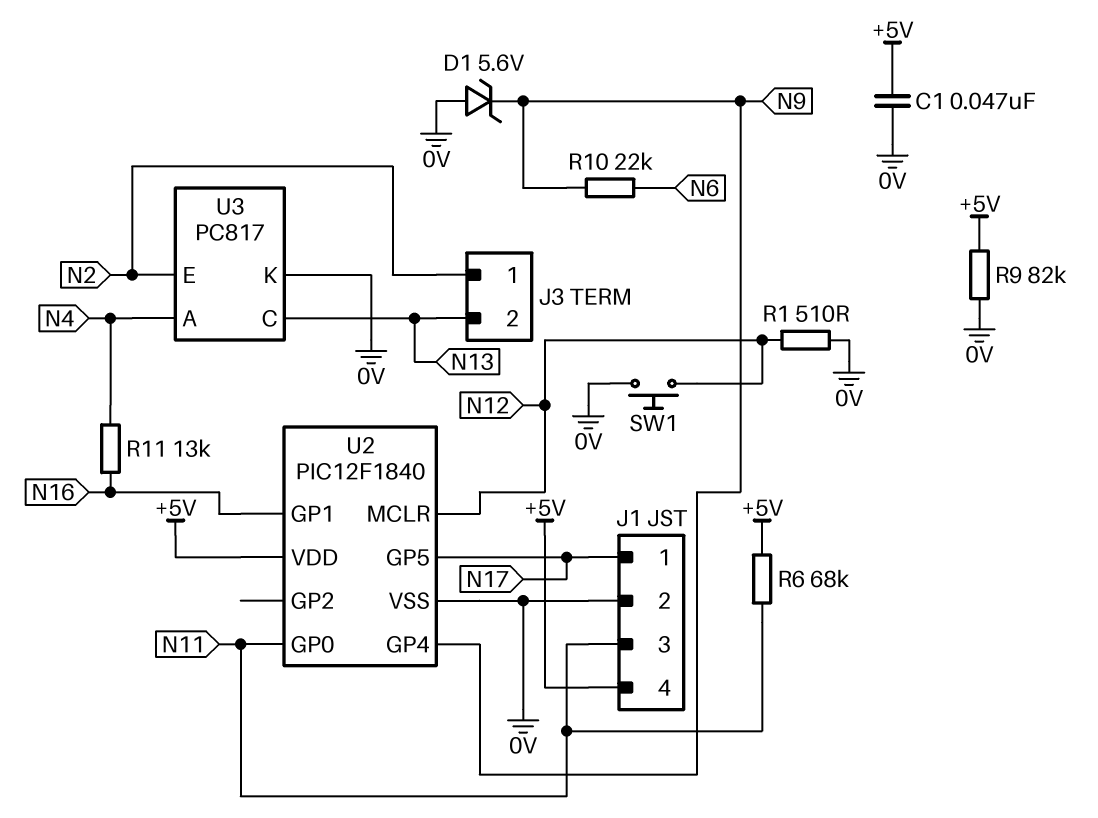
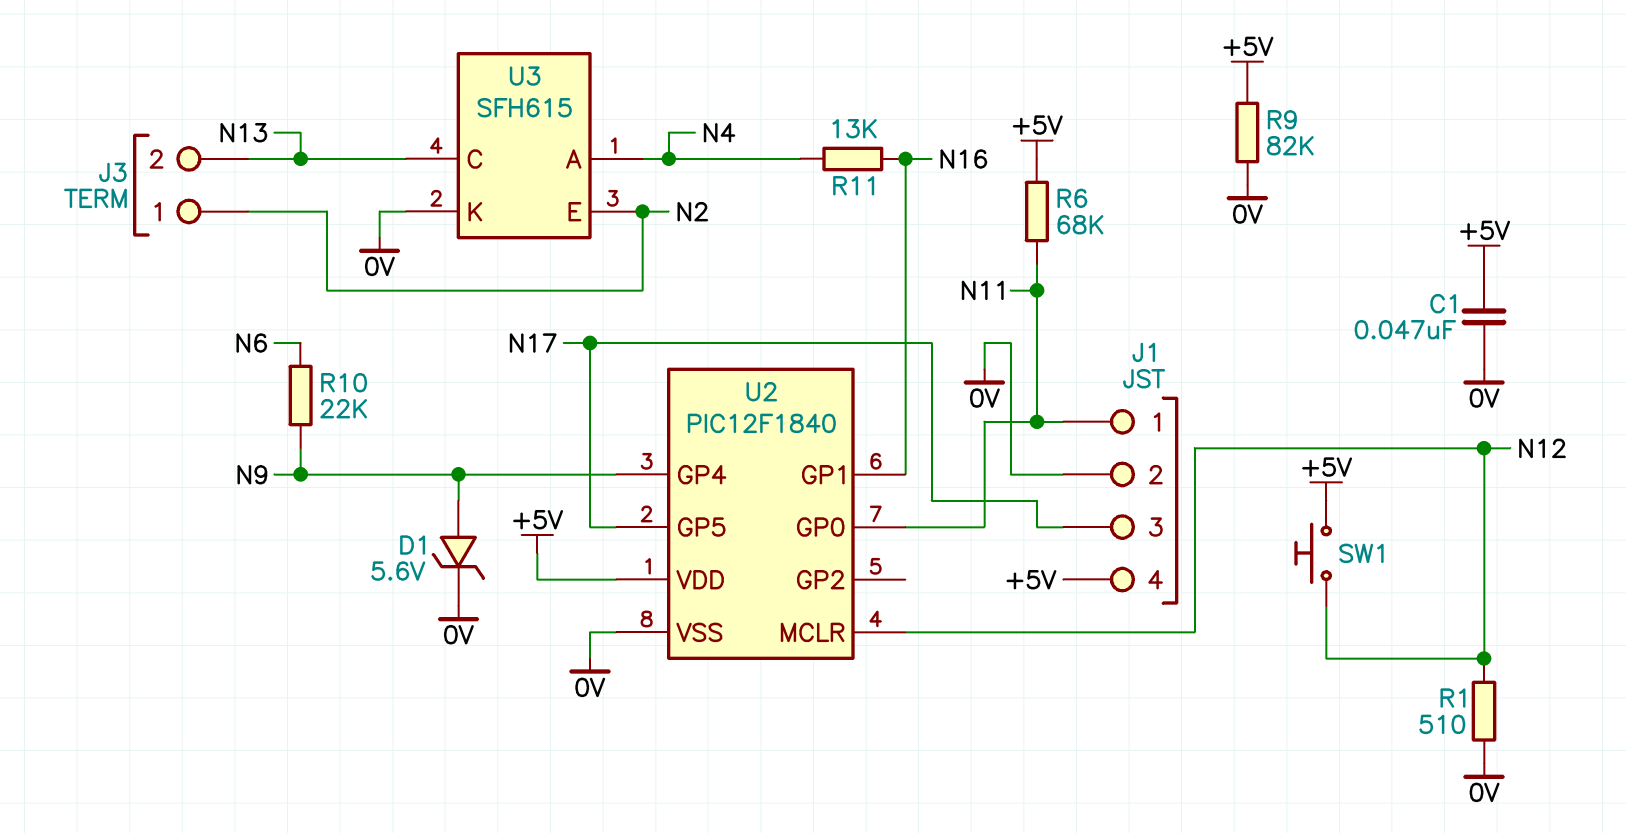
D1: zener 5.6V (A 0V, K N9) -> zener 5.6V (A N9, K 0V)
J1 pin 1: N17 -> N11
J1 pin 3: N11 -> N17
SW1: button (0V, N12) -> button (+5V, N12)
U3: PC817 -> SFH615

